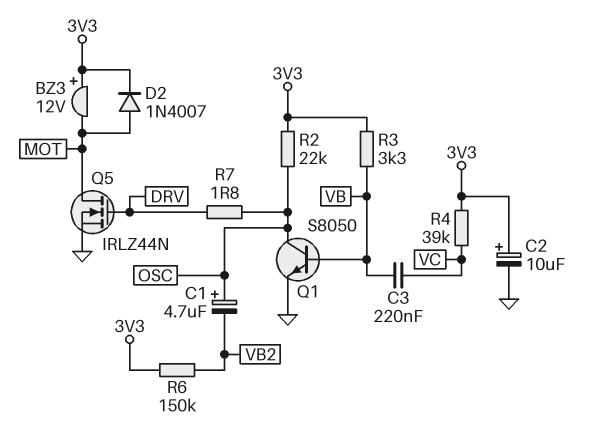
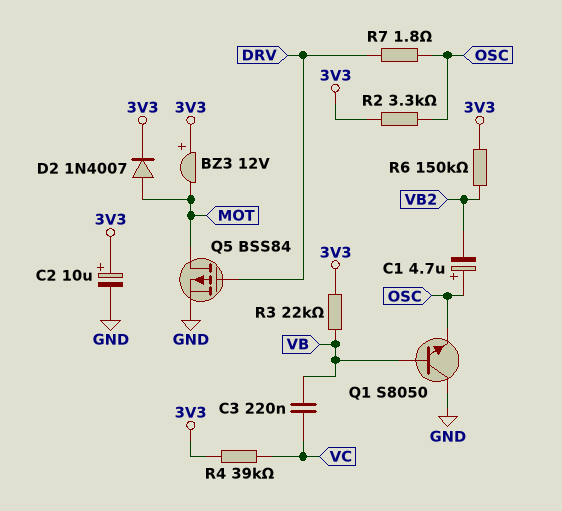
Q1: NPN S8050 (B VB, C OSC, E GND) -> NPN S8050 (B VB, C GND, E OSC)
Q5: NMOS IRLZ44N (G DRV, D MOT, S GND) -> PMOS BSS84 (G DRV, D MOT, S GND)
R2: 22k (3V3, OSC) -> 3.3k (3V3, OSC)
R3: 3.3k (3V3, VB) -> 22k (3V3, VB)

